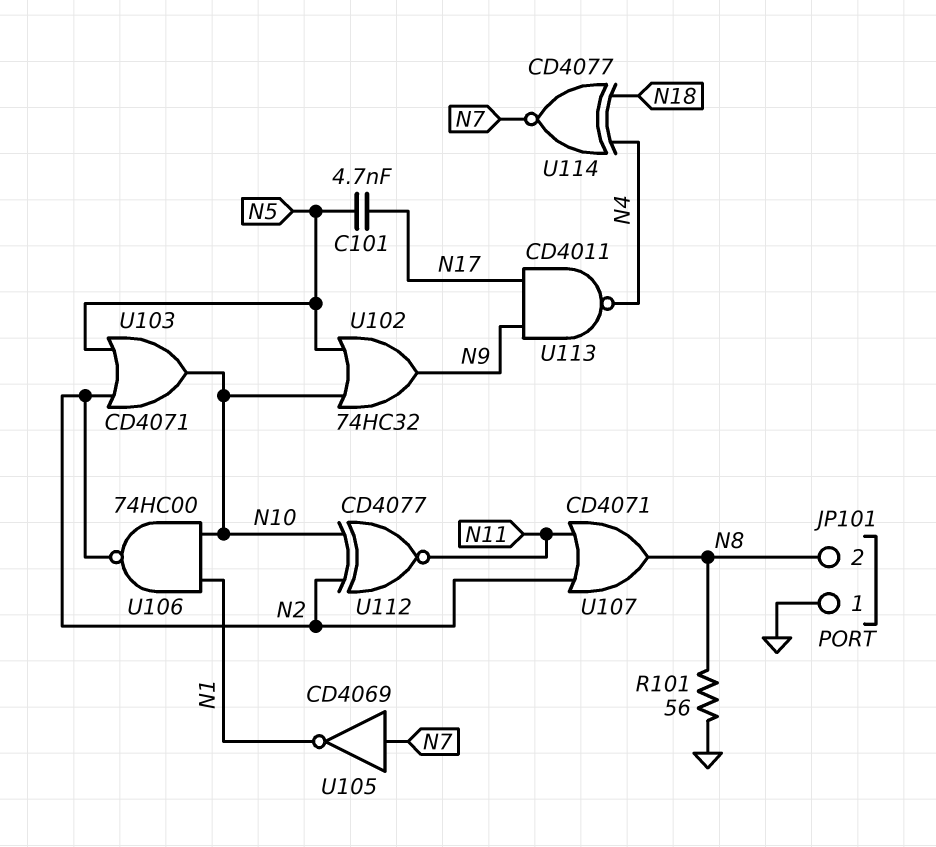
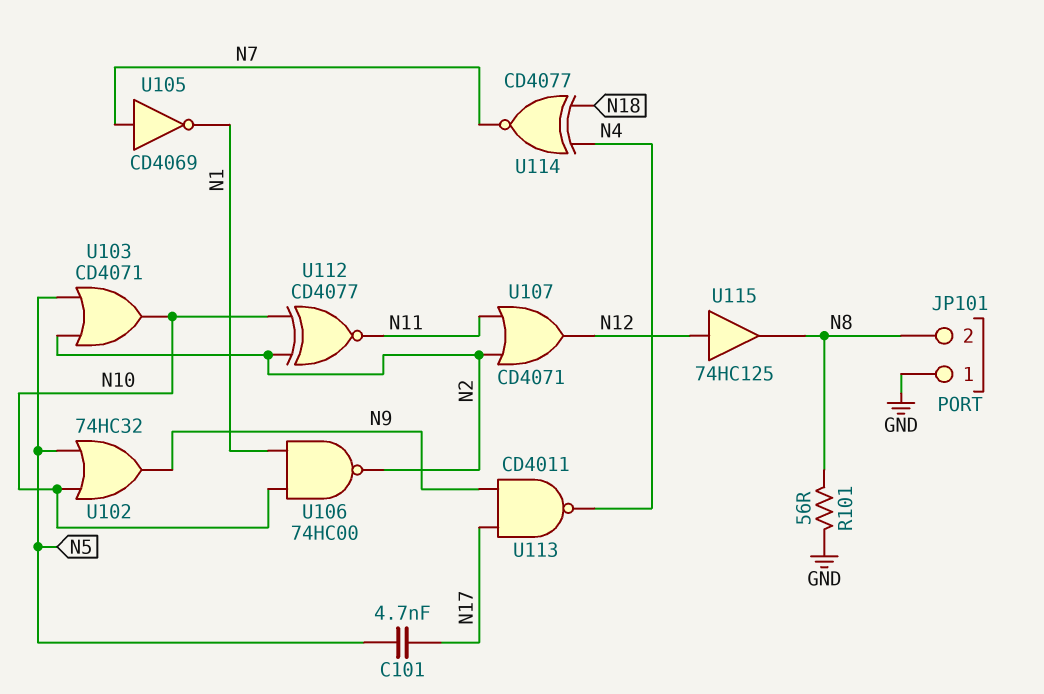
U107: OR CD4071 (in N2, in N11, out N8) -> OR CD4071 (in N2, in N11, out N12)
U115: none -> buffer 74HC125 (in N12, out N8)

